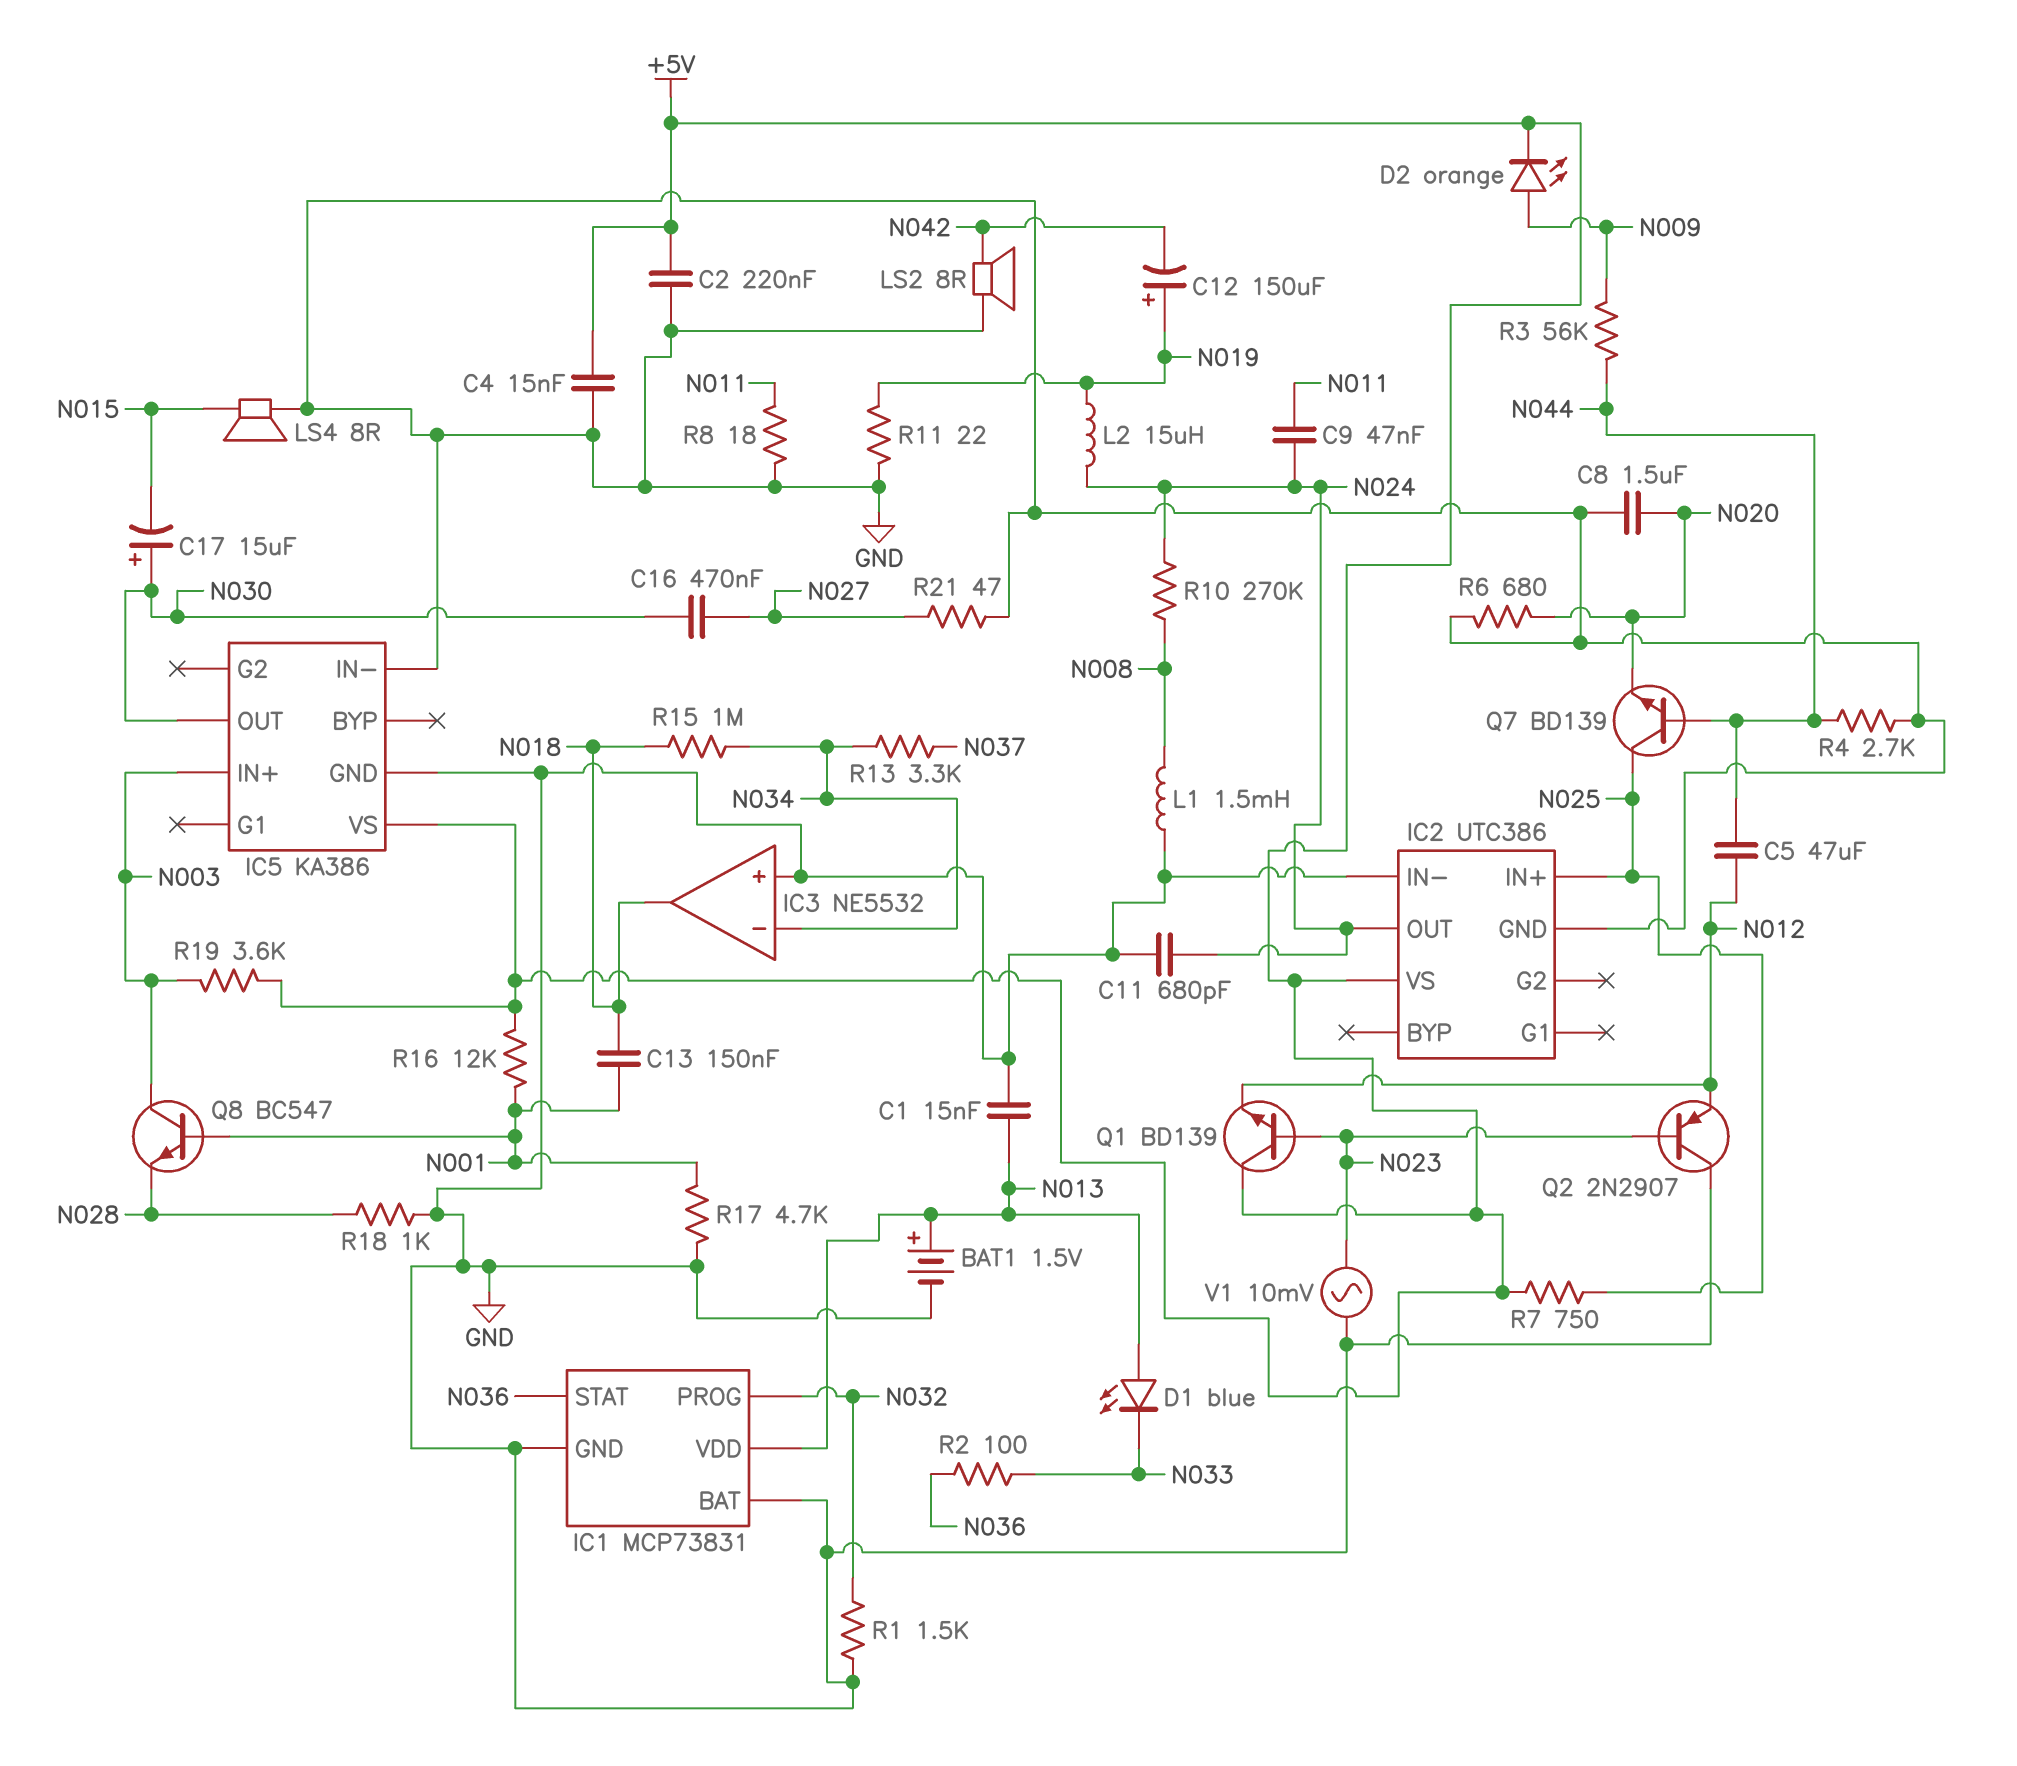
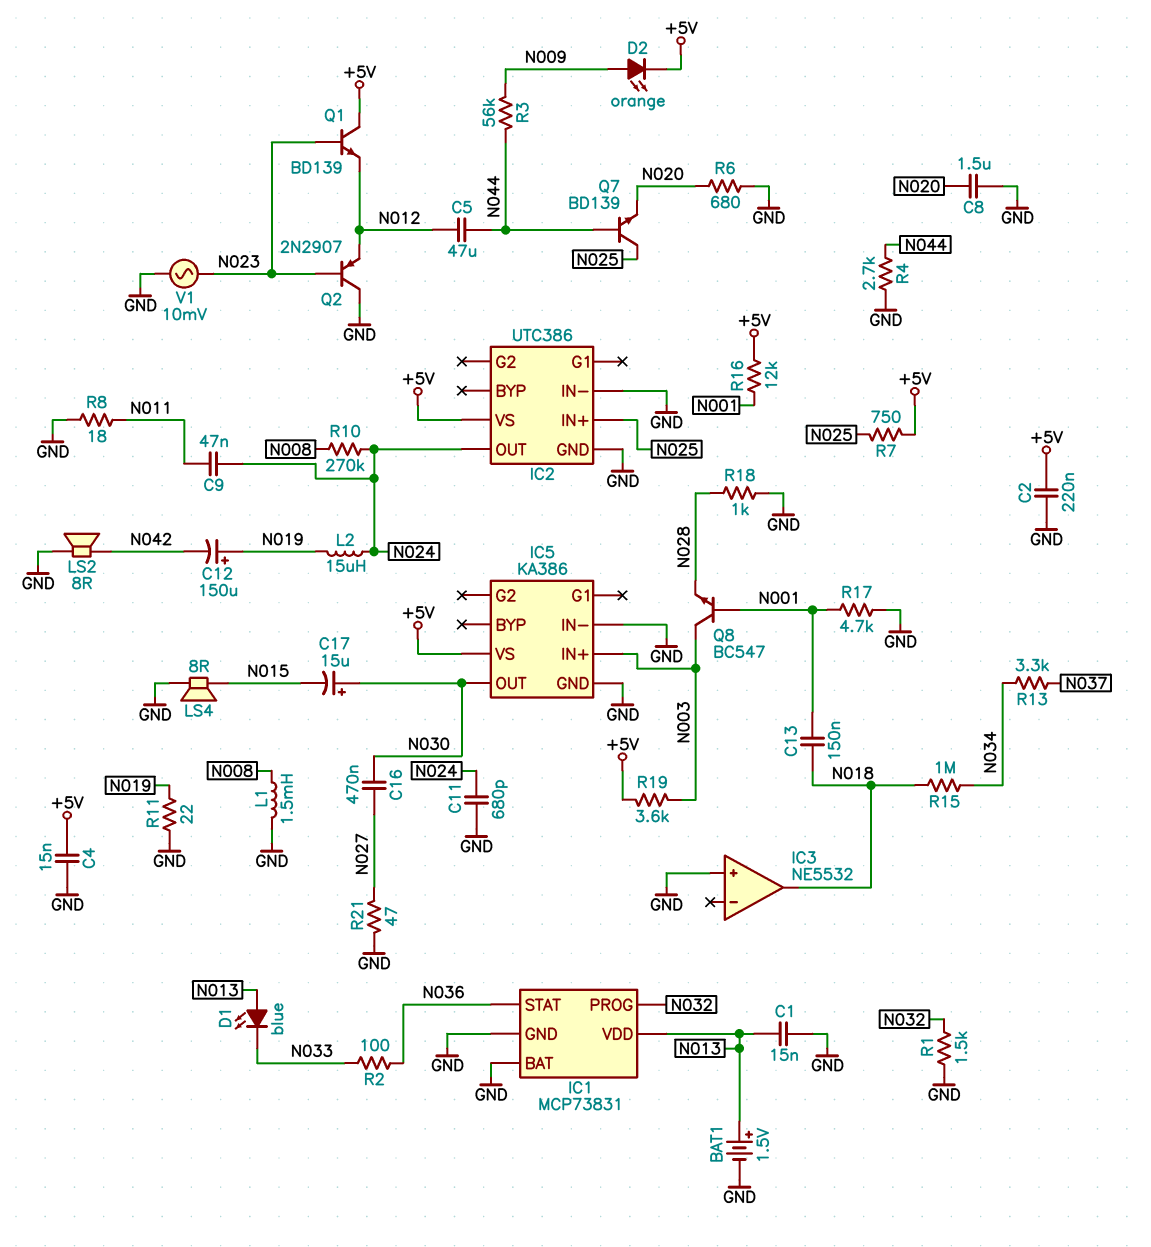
IC3 pin in-: N034 -> none

